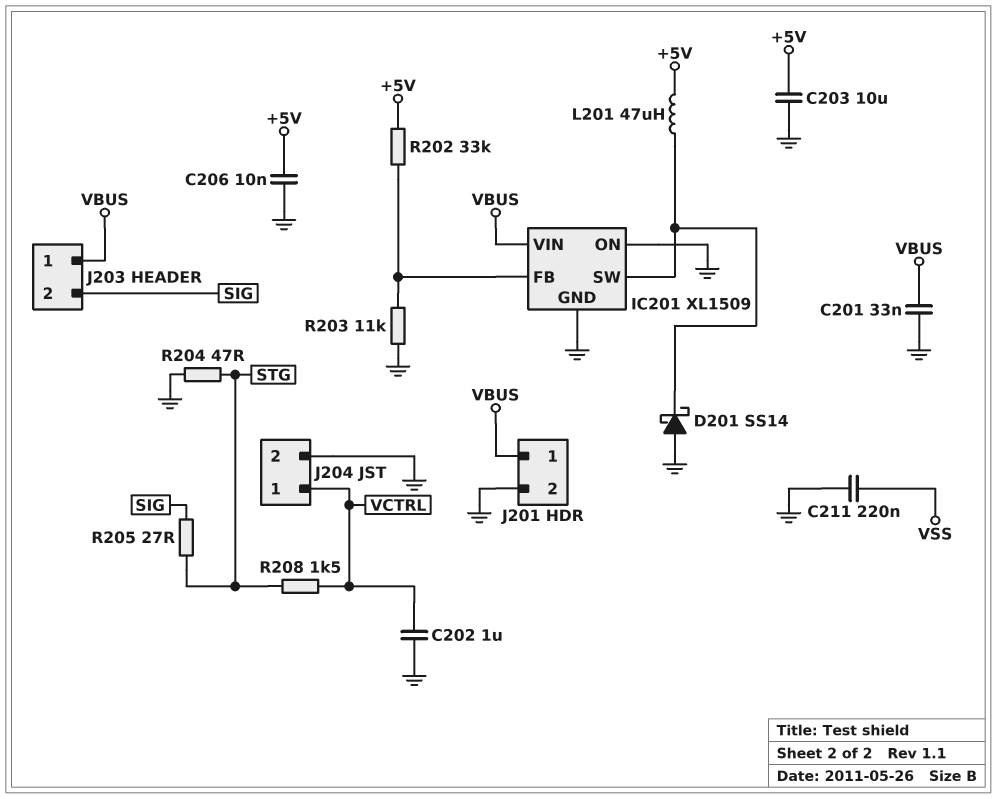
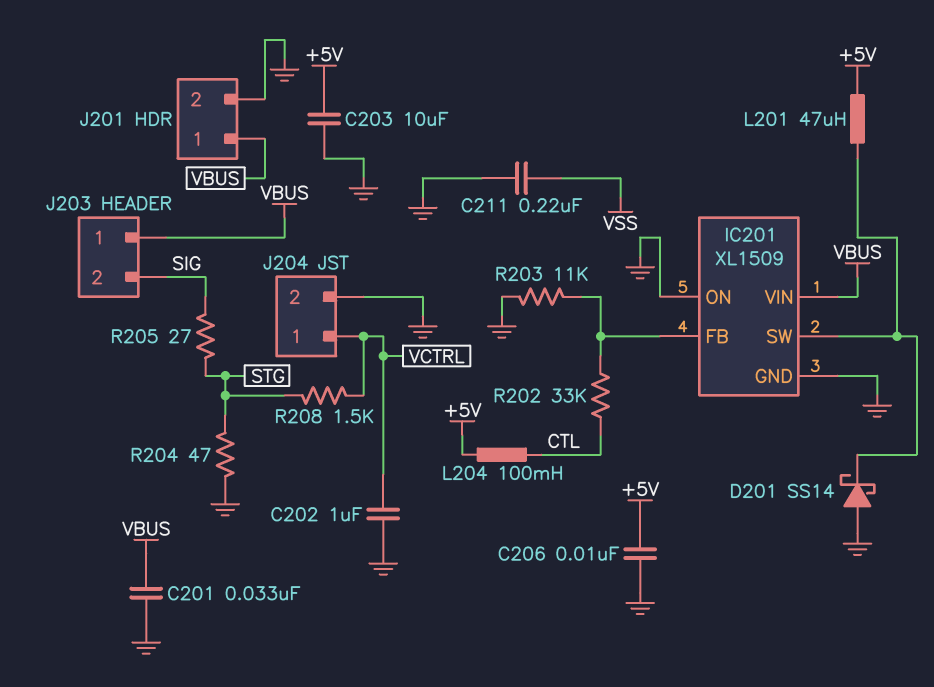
L204: none -> 100mH (+5V, CTL)
R202: 33k (+5V, IC201/FB) -> 33k (CTL, IC201/FB)

